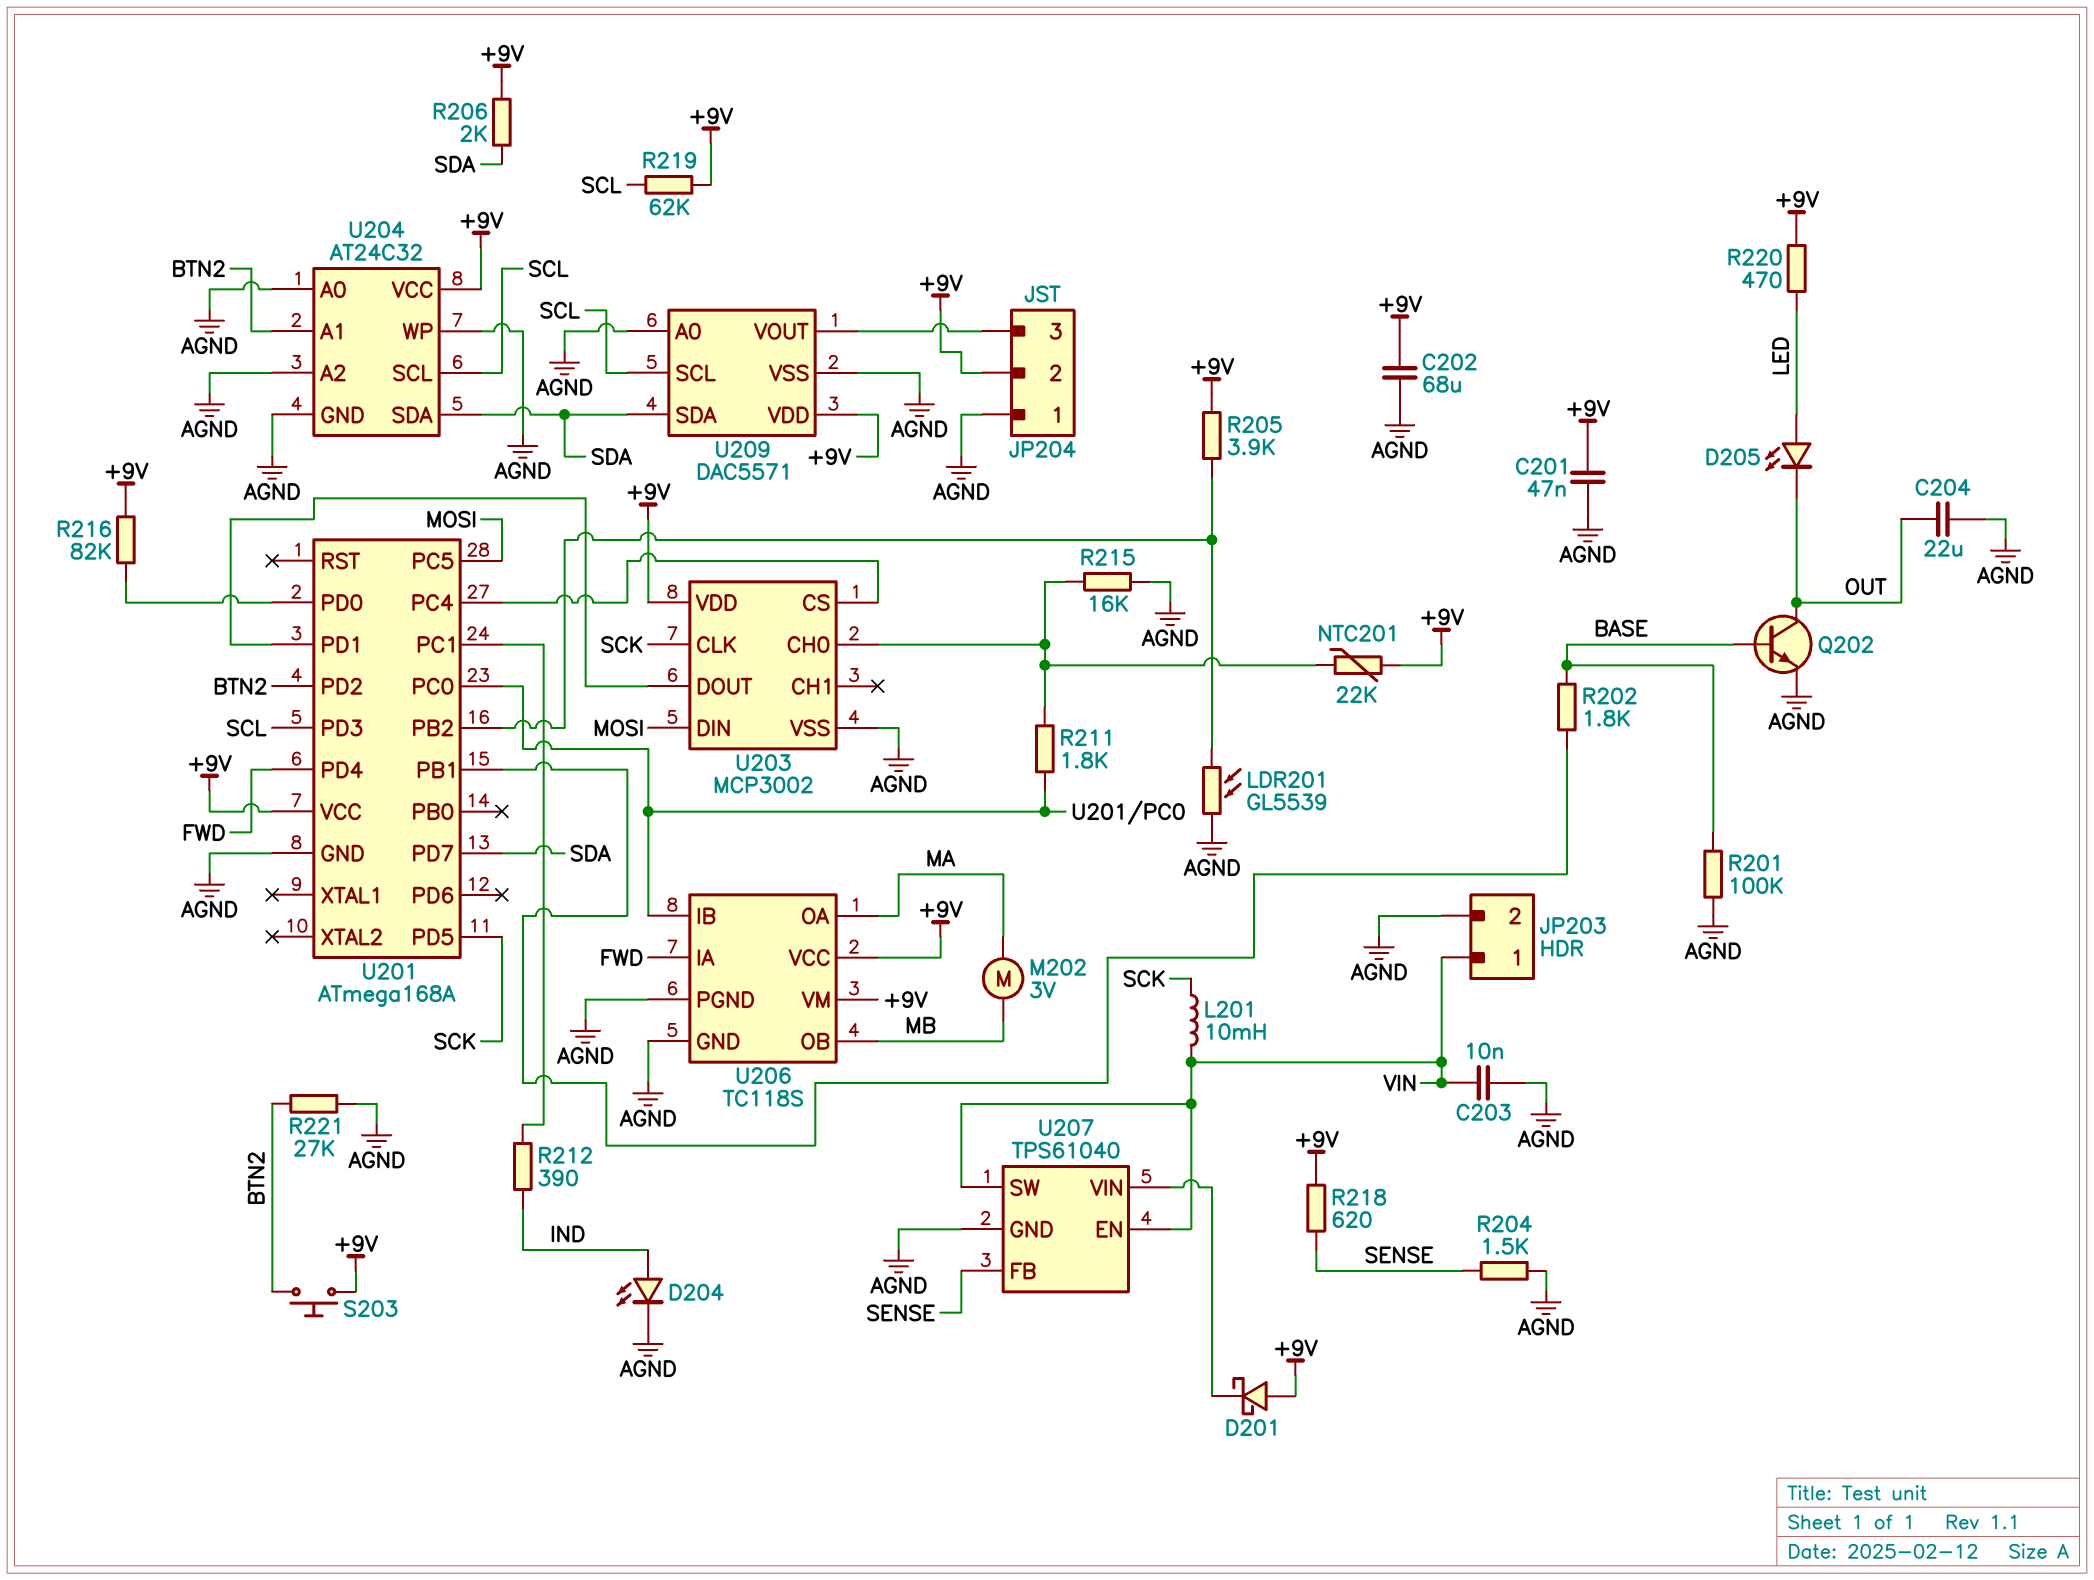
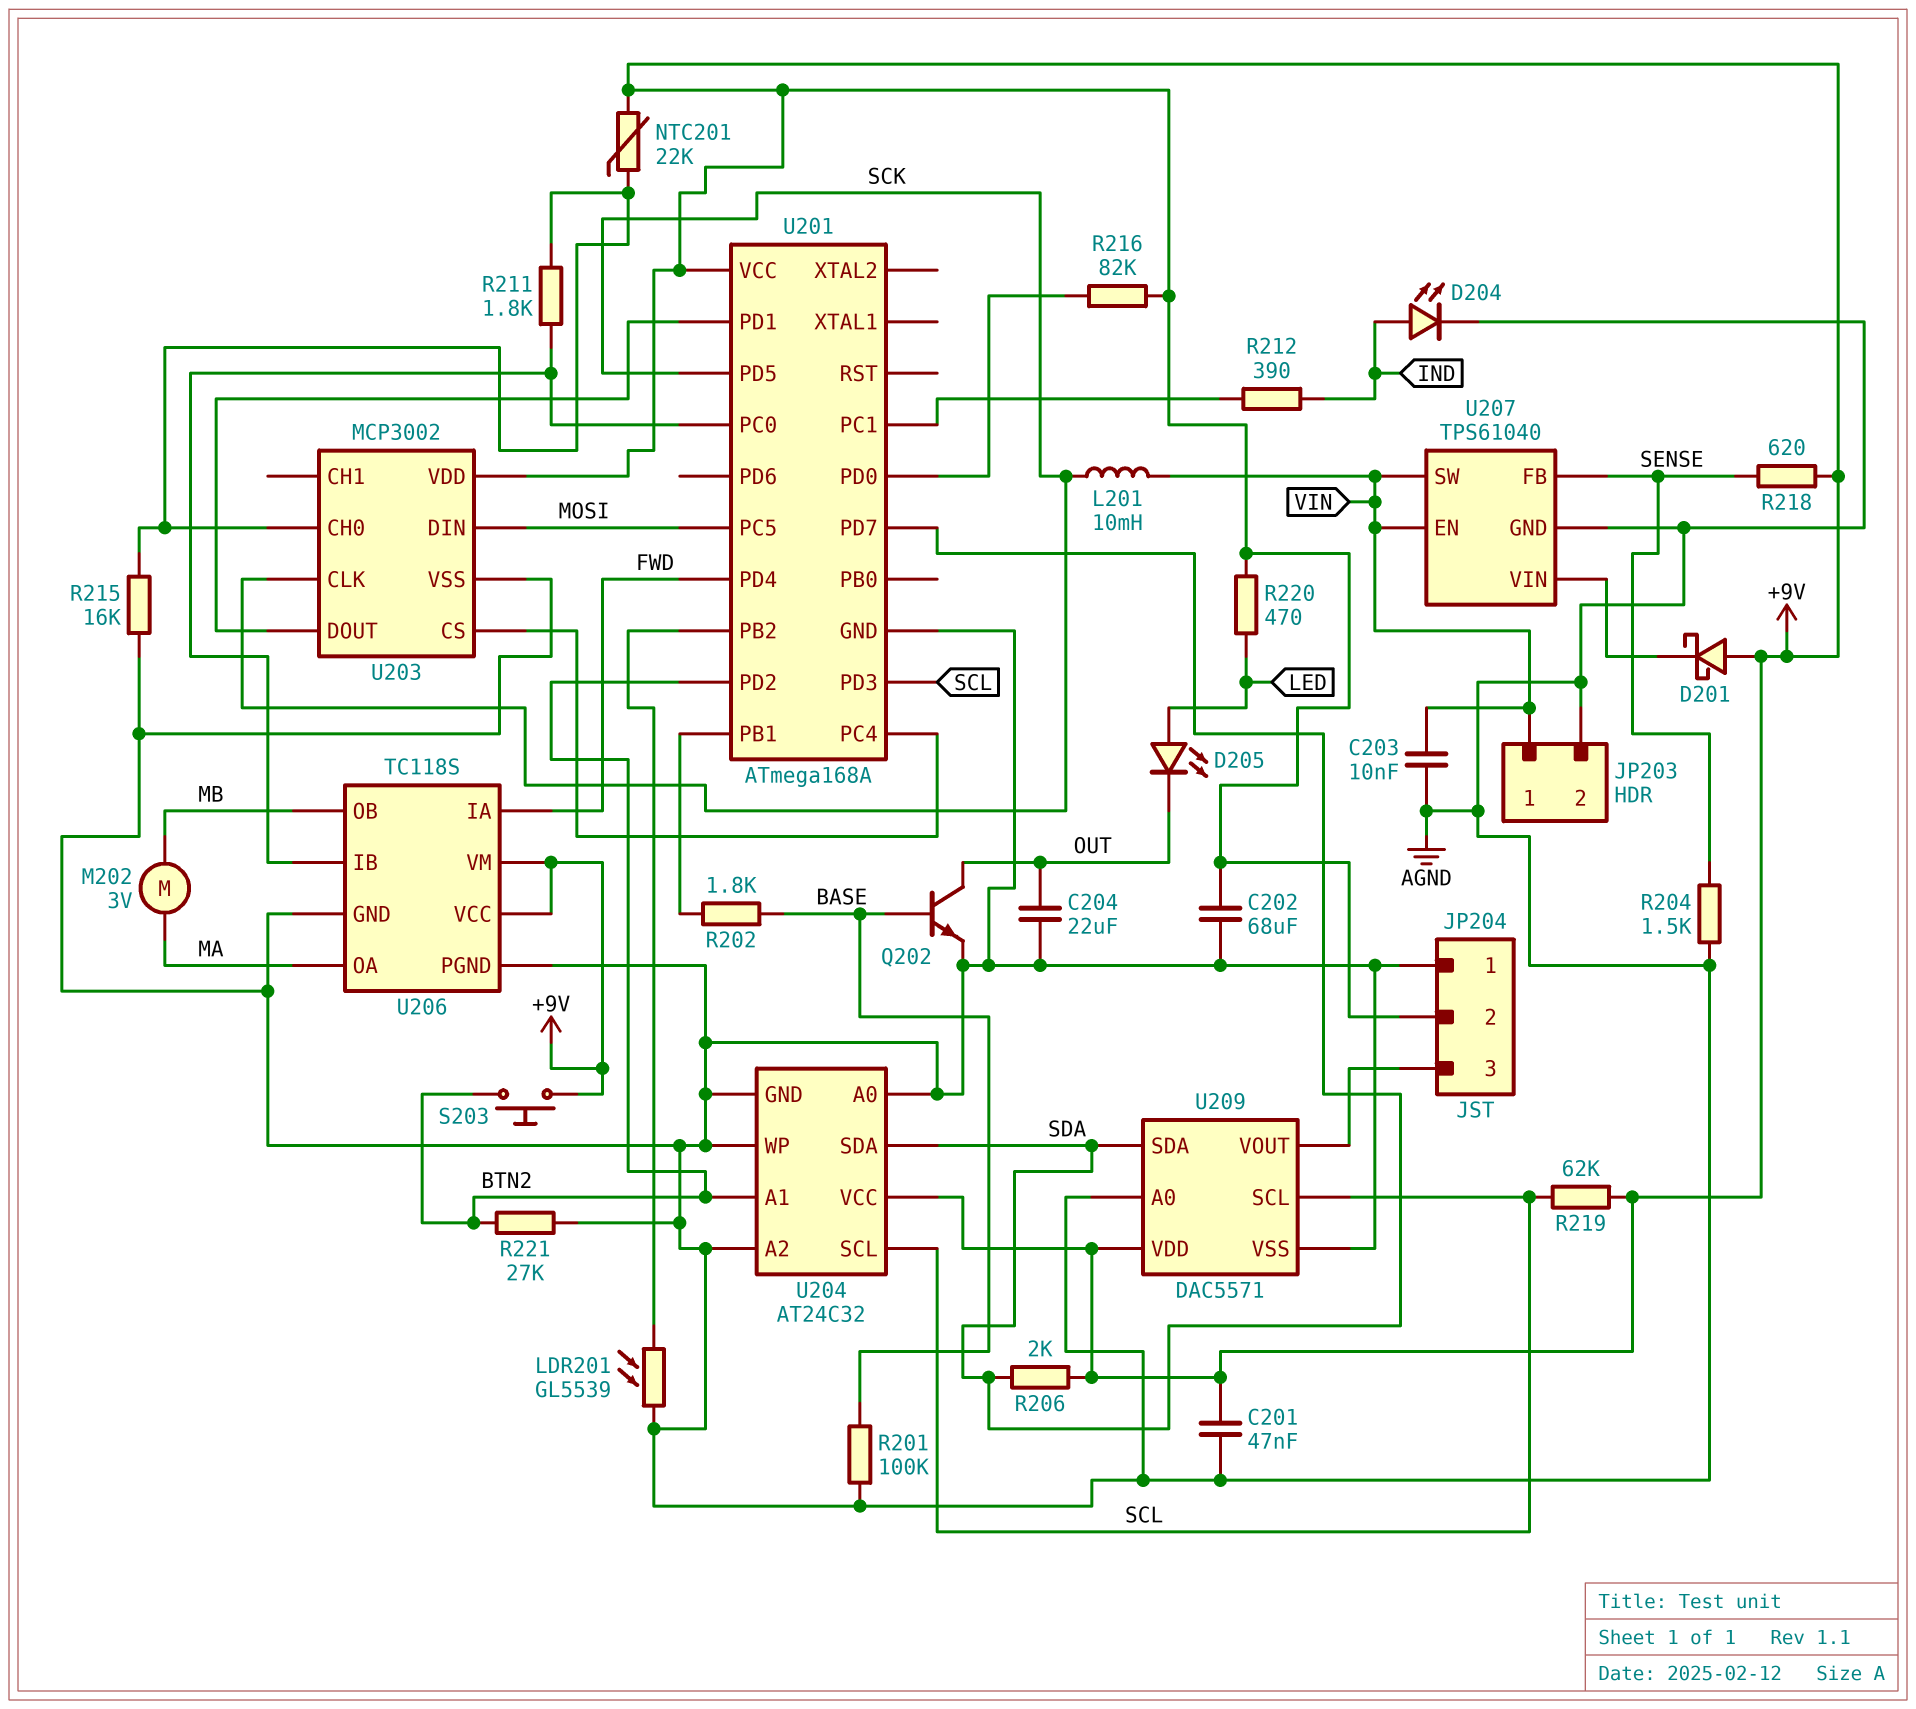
R205: 3.9k (+9V, U201/PB2) -> none

